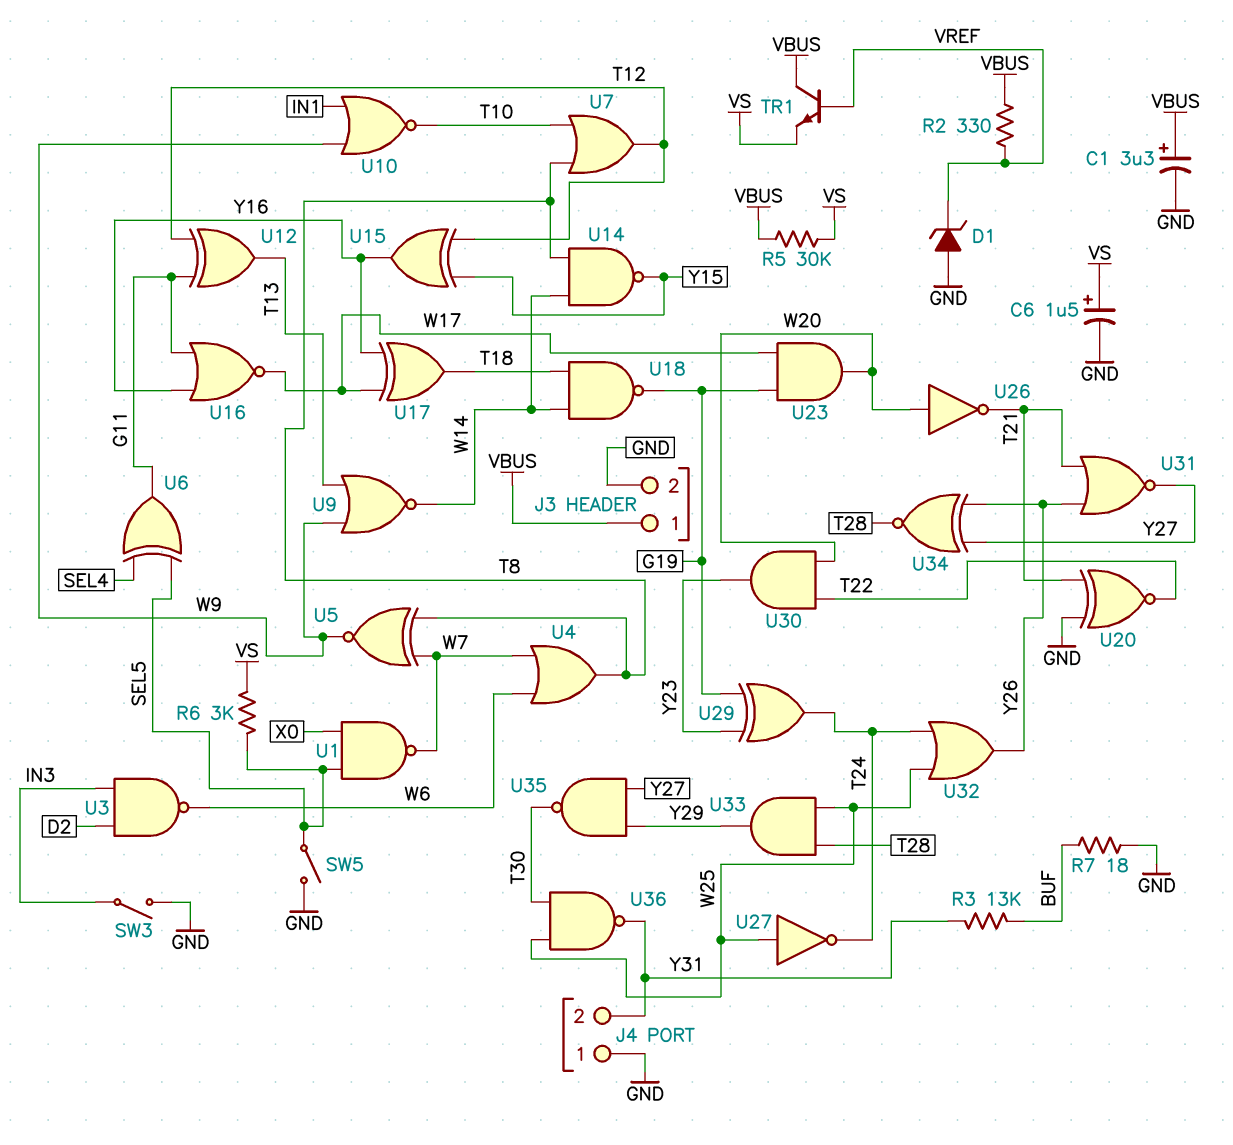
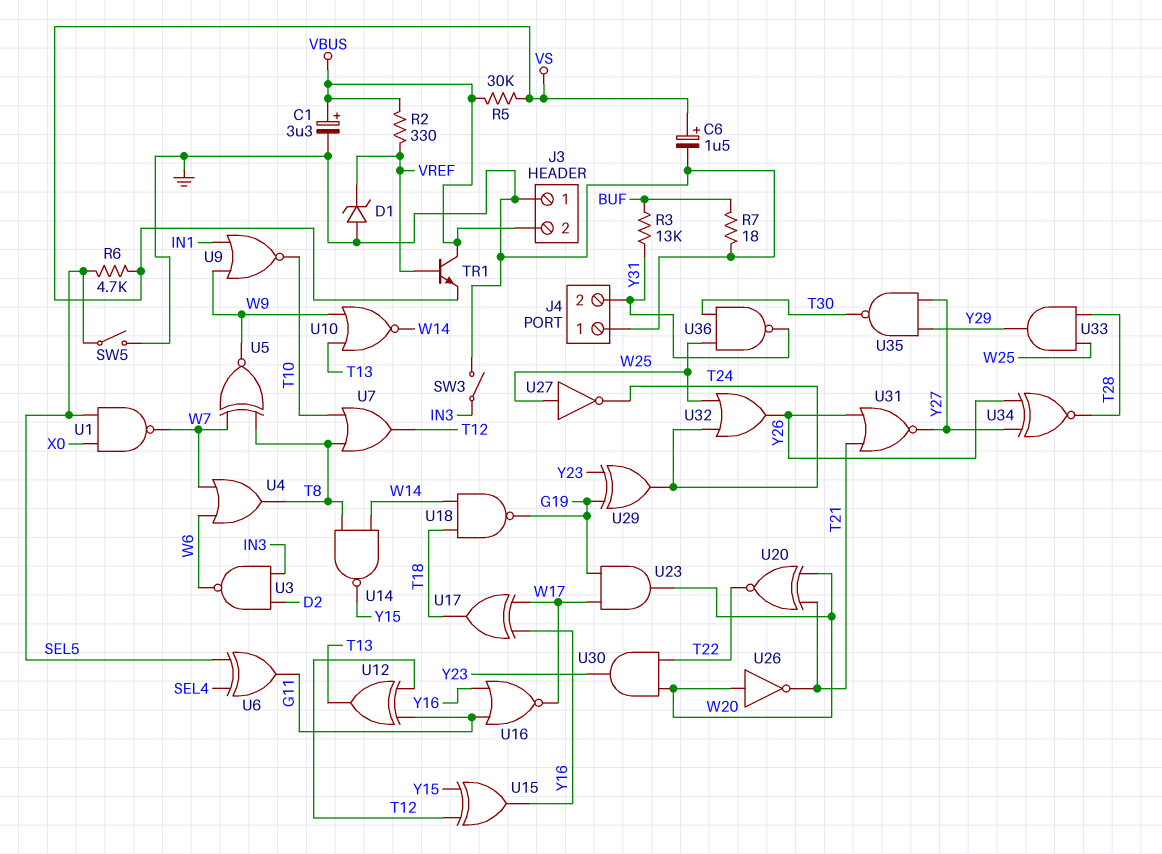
J3 pin 1: VBUS -> GND
J3 pin 2: GND -> VBUS
R6: 3k (SEL5, VS) -> 4.7k (SEL5, VS)
U9: NOR (in T13, in W9, out W14) -> NOR (in IN1, in W9, out T10)
U10: NOR (in IN1, in W9, out T10) -> NOR (in T13, in W9, out W14)
U20: XNOR (in GND, in T21, out T22) -> XNOR (in T21, in W20, out T22)

